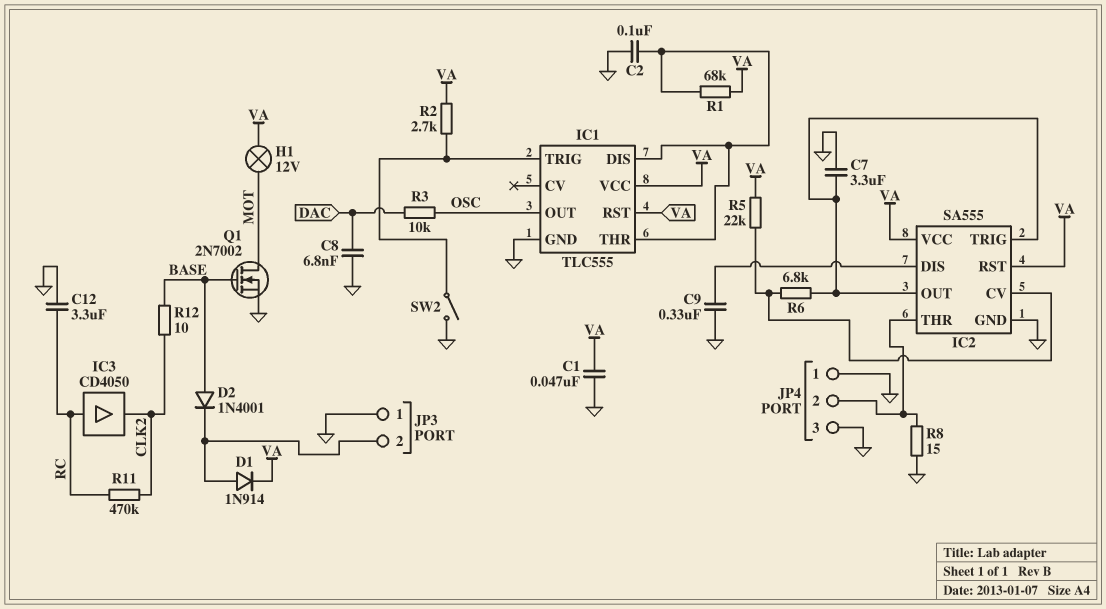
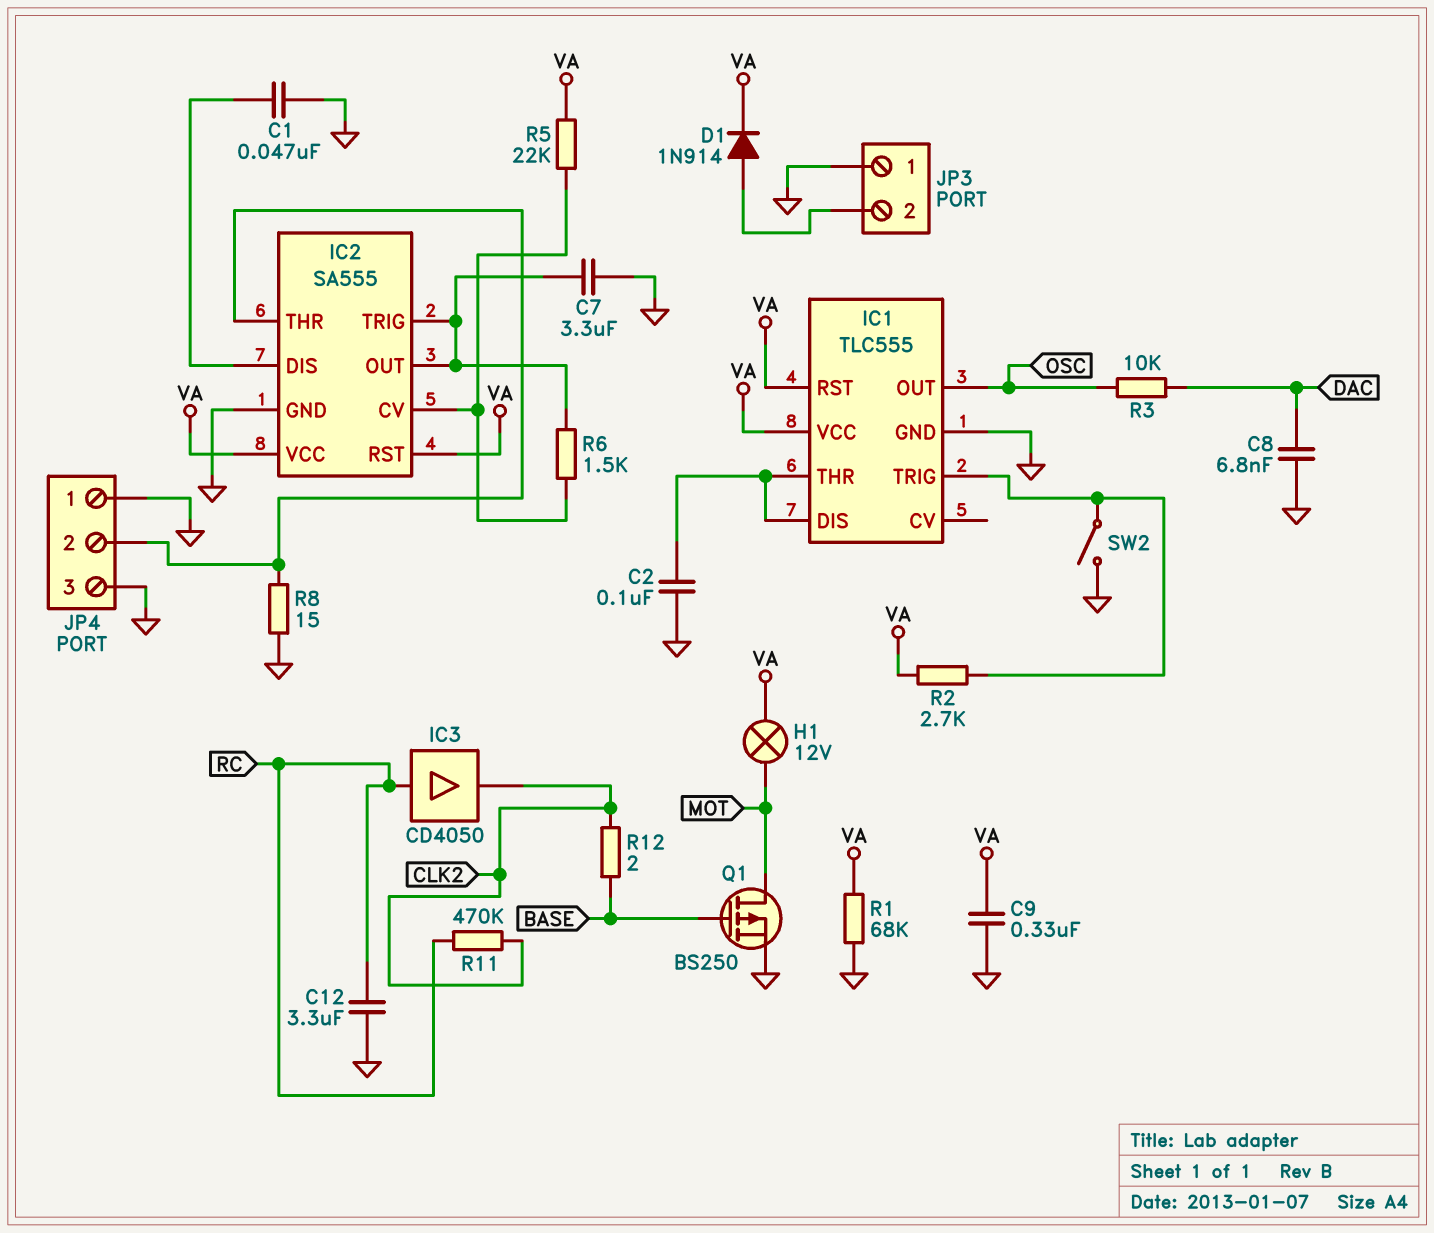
C1: 47nF (GND, VA) -> 47nF (GND, IC2/DIS)
C9: 330nF (GND, IC2/DIS) -> 330nF (GND, VA)
D2: diode 1N4001 (A BASE, K JP3/2) -> none
Q1: NMOS 2N7002 (G BASE, D MOT, S GND) -> PMOS BS250 (G BASE, D MOT, S GND)
R1: 68k (IC1/DIS, VA) -> 68k (GND, VA)
R6: 6.8k (IC2/CV, IC2/OUT) -> 1.5k (IC2/CV, IC2/OUT)
R12: 10 (BASE, CLK2) -> 2 (BASE, CLK2)

